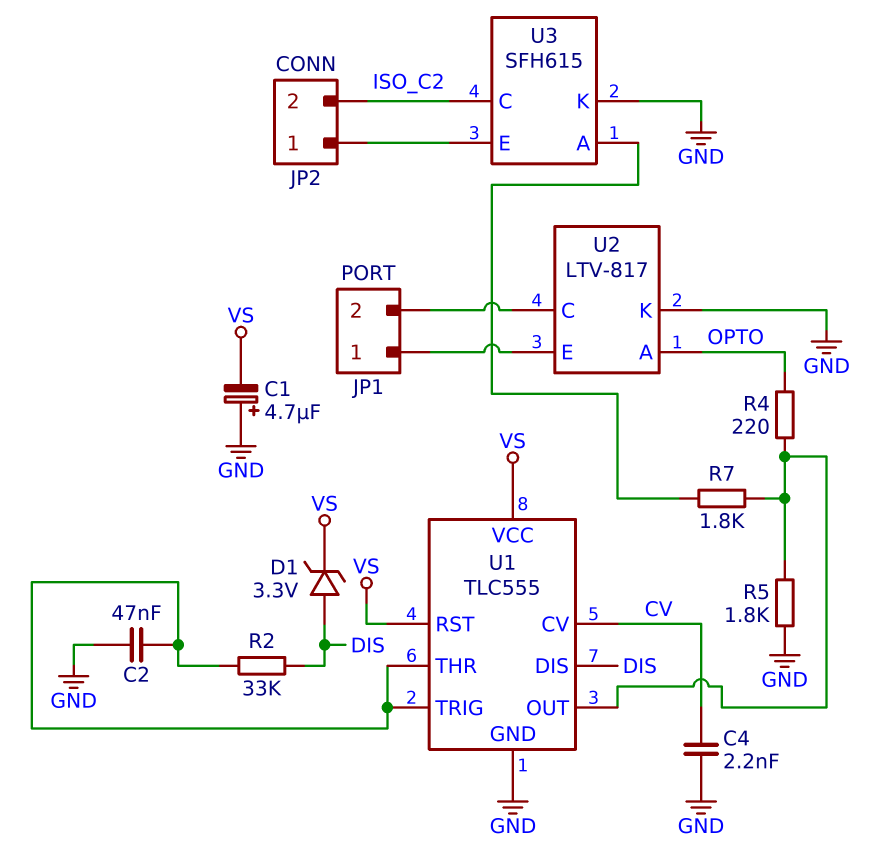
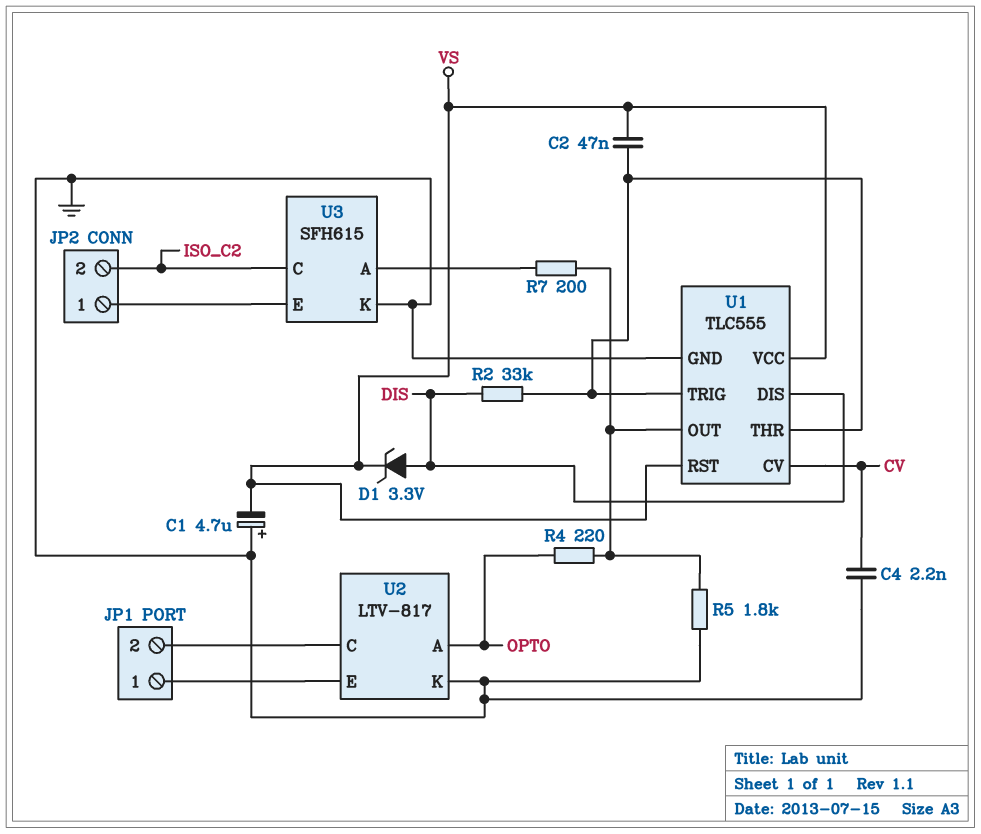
C2: 47nF (GND, U1/THR) -> 47nF (U1/THR, VS)
R7: 1.8k (U1/OUT, U3/A) -> 200 (U1/OUT, U3/A)

